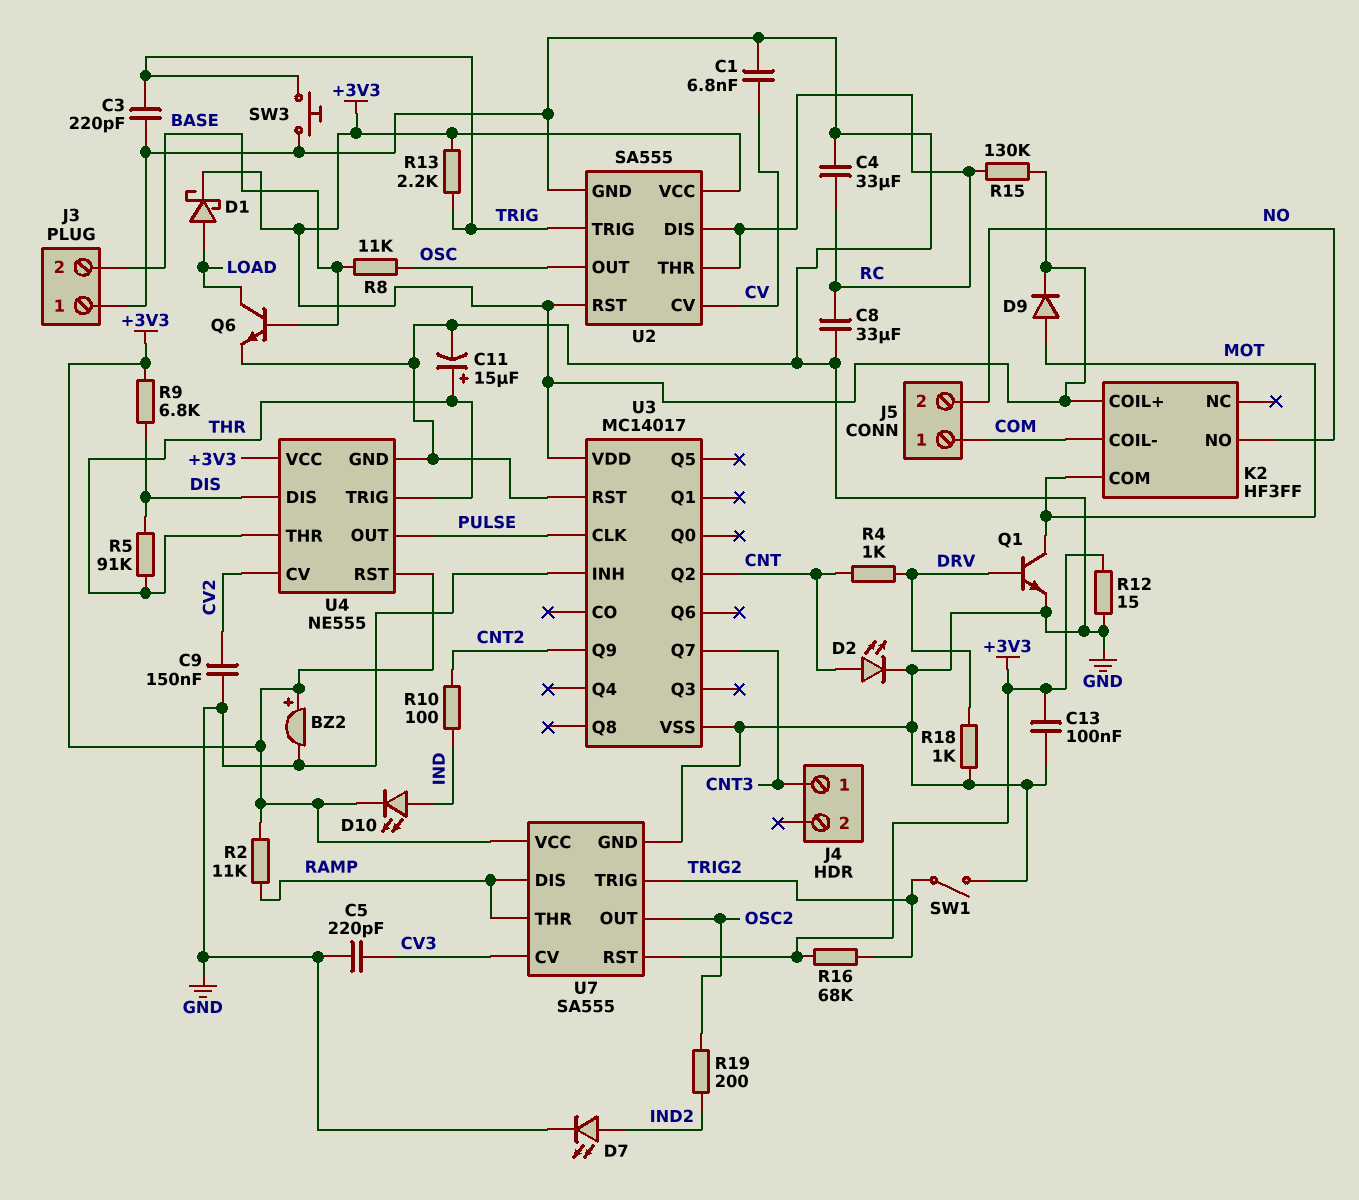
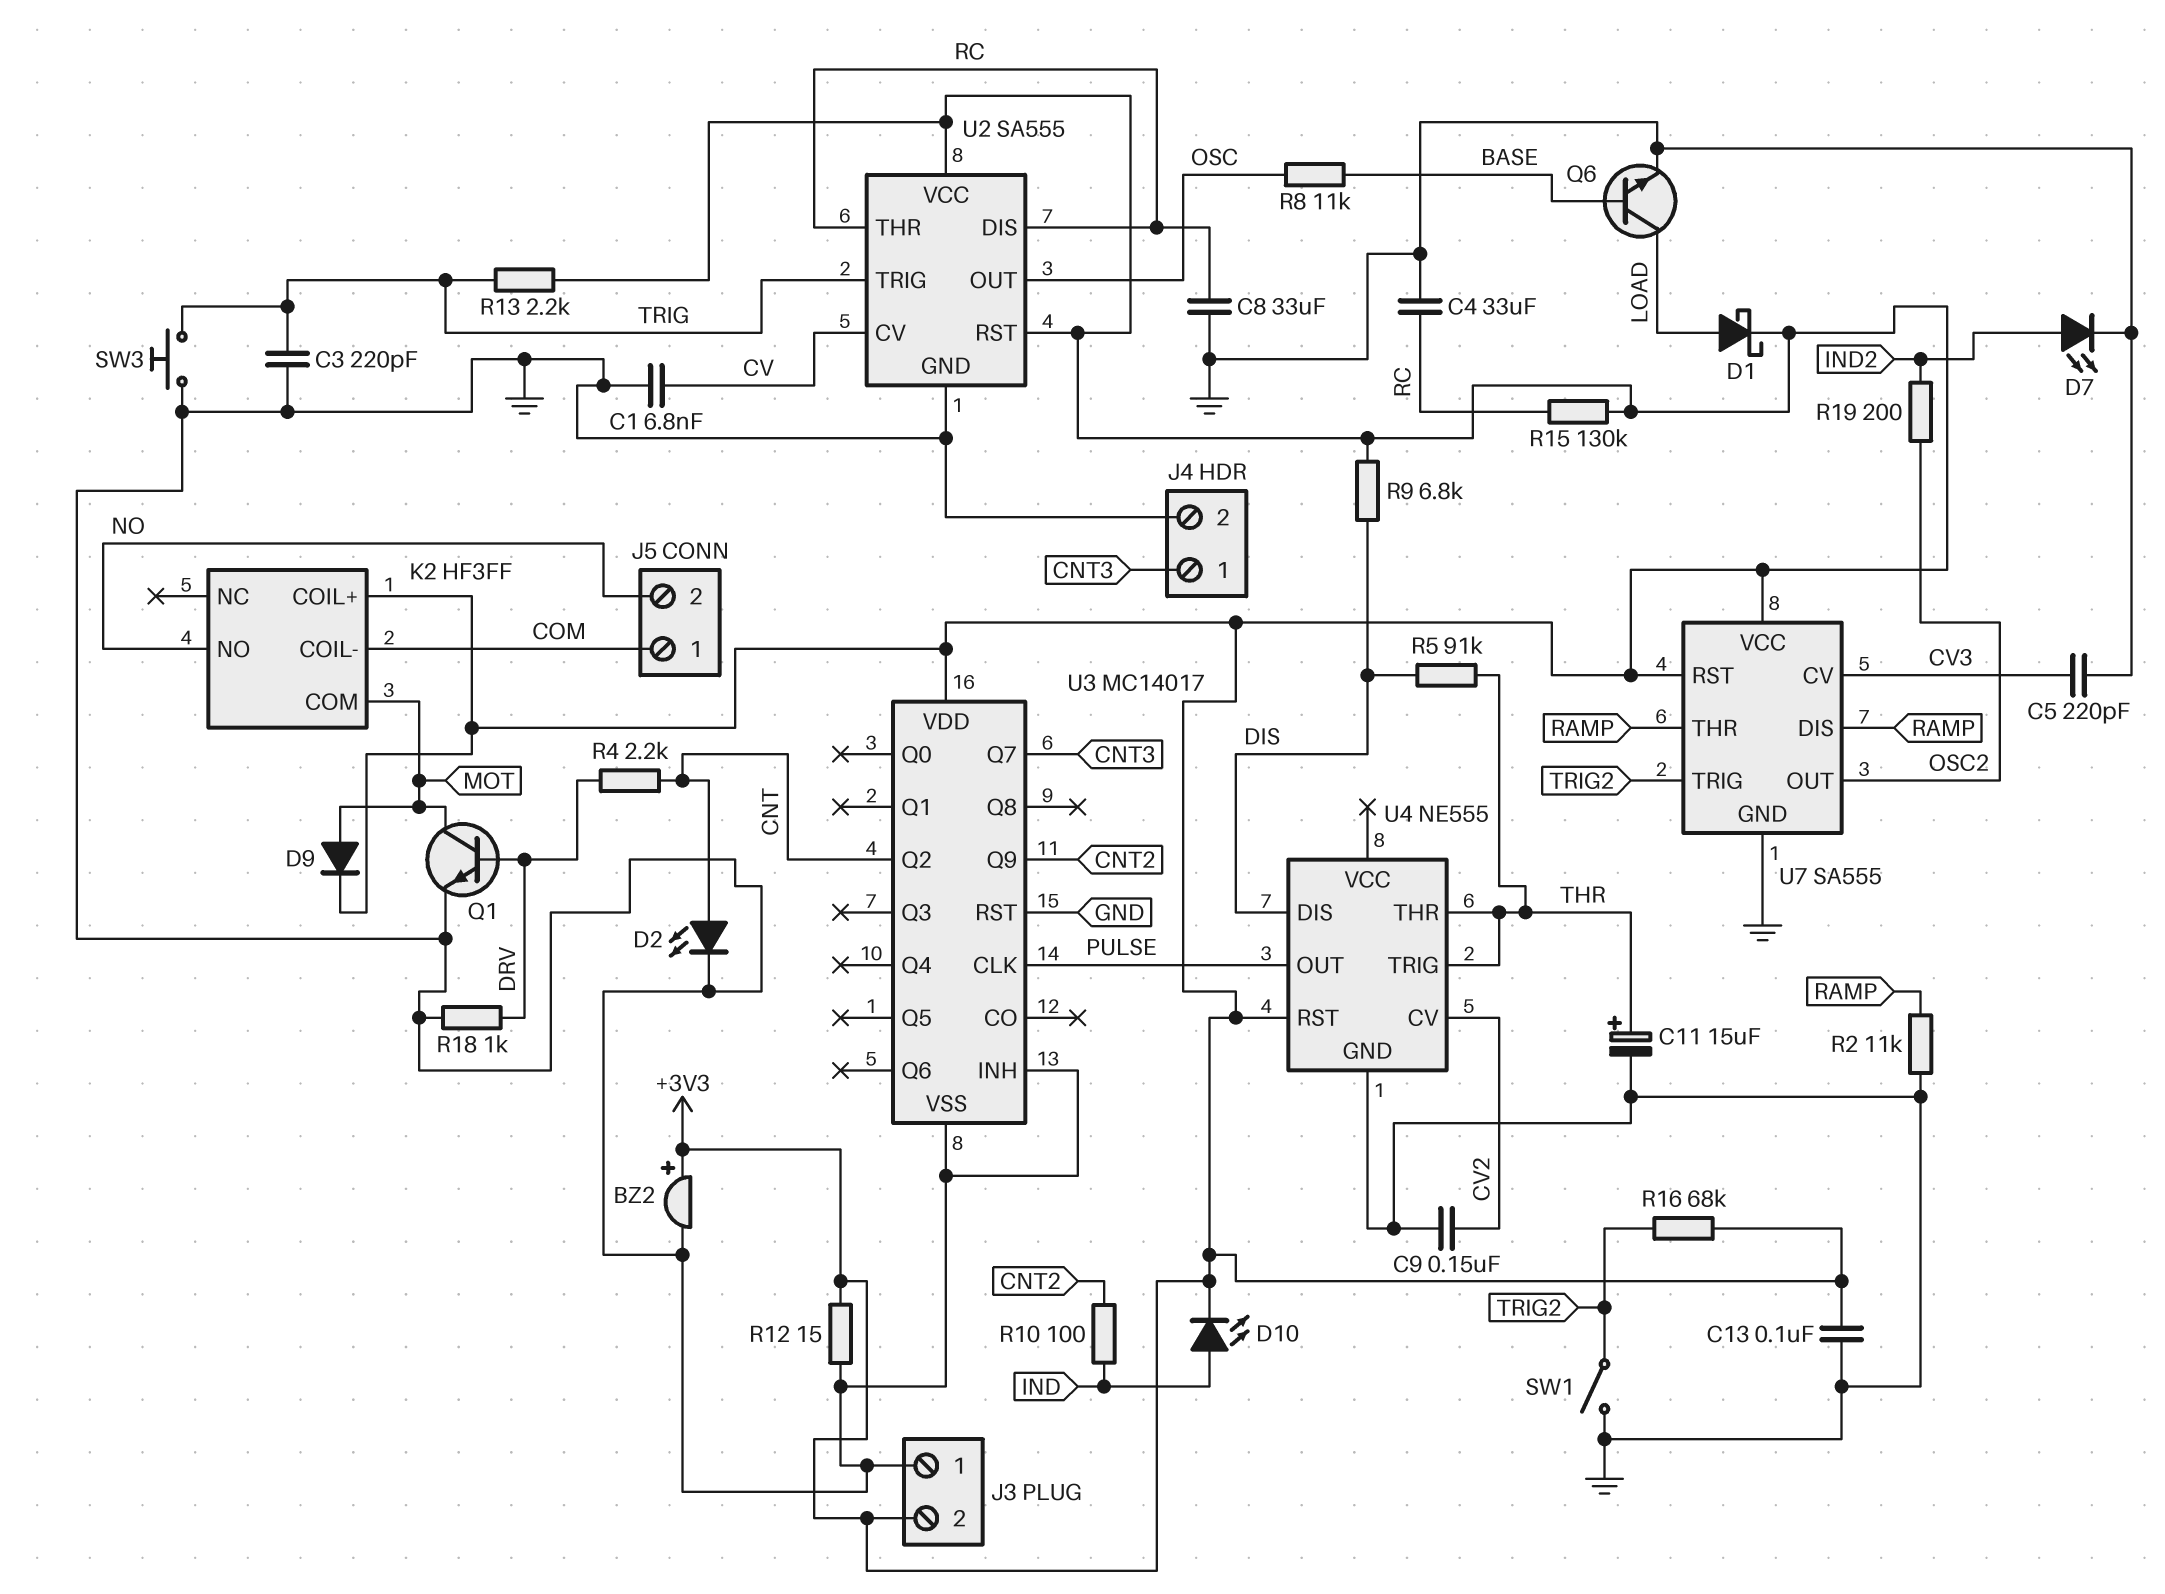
J3 pin 2: BASE -> +3V3
J4 pin 2: none -> GND
R2: 11k (+3V3, RAMP) -> 11k (GND, RAMP)
R4: 1k (CNT, DRV) -> 2.2k (CNT, DRV)
U4 pin VCC: +3V3 -> none

